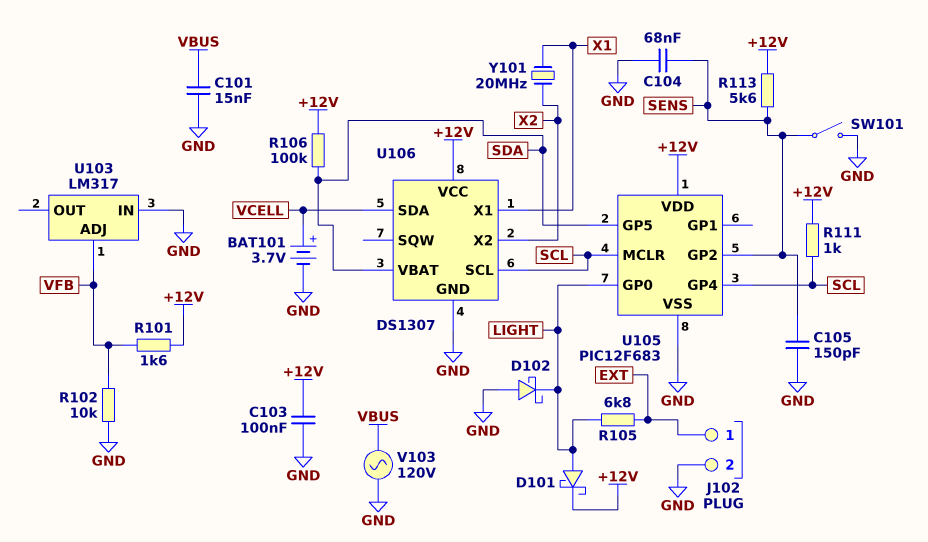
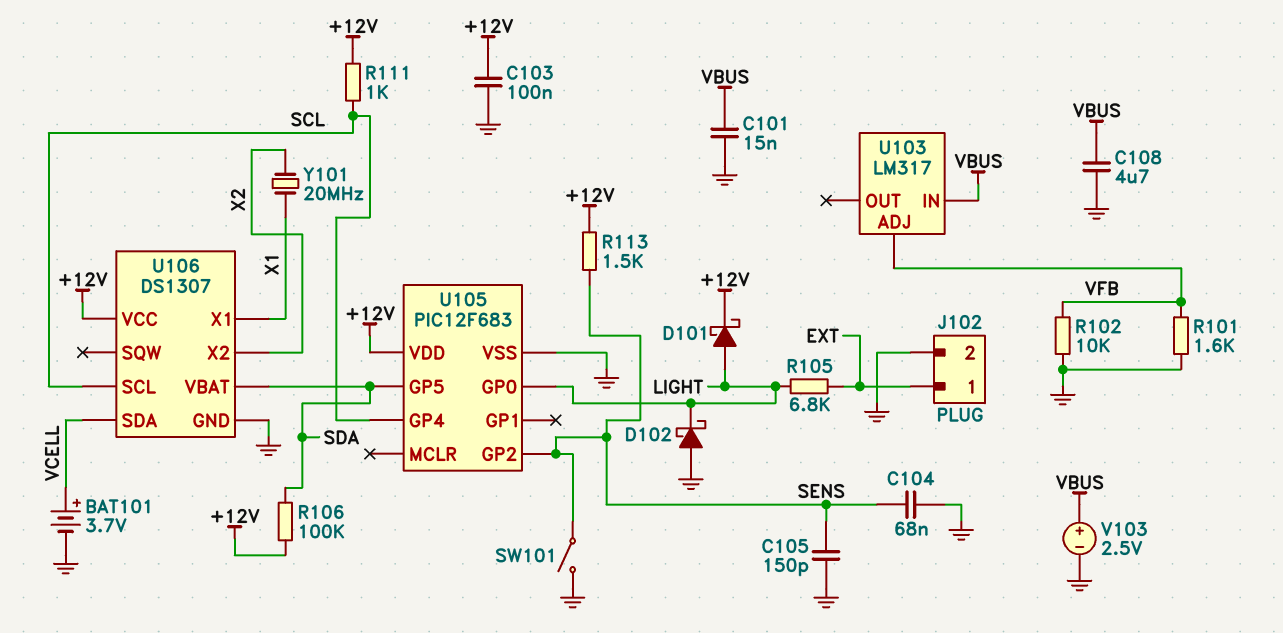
C108: none -> 4.7uF (GND, VBUS)
R101: 1.6k (+12V, VFB) -> 1.6k (GND, VFB)
R113: 5.6k (+12V, SENS) -> 1.5k (+12V, SENS)
U103 pin IN: GND -> VBUS
U105 pin MCLR: SCL -> none
V103: AC 120V (GND, VBUS) -> 2.5V (plus VBUS, minus GND)

